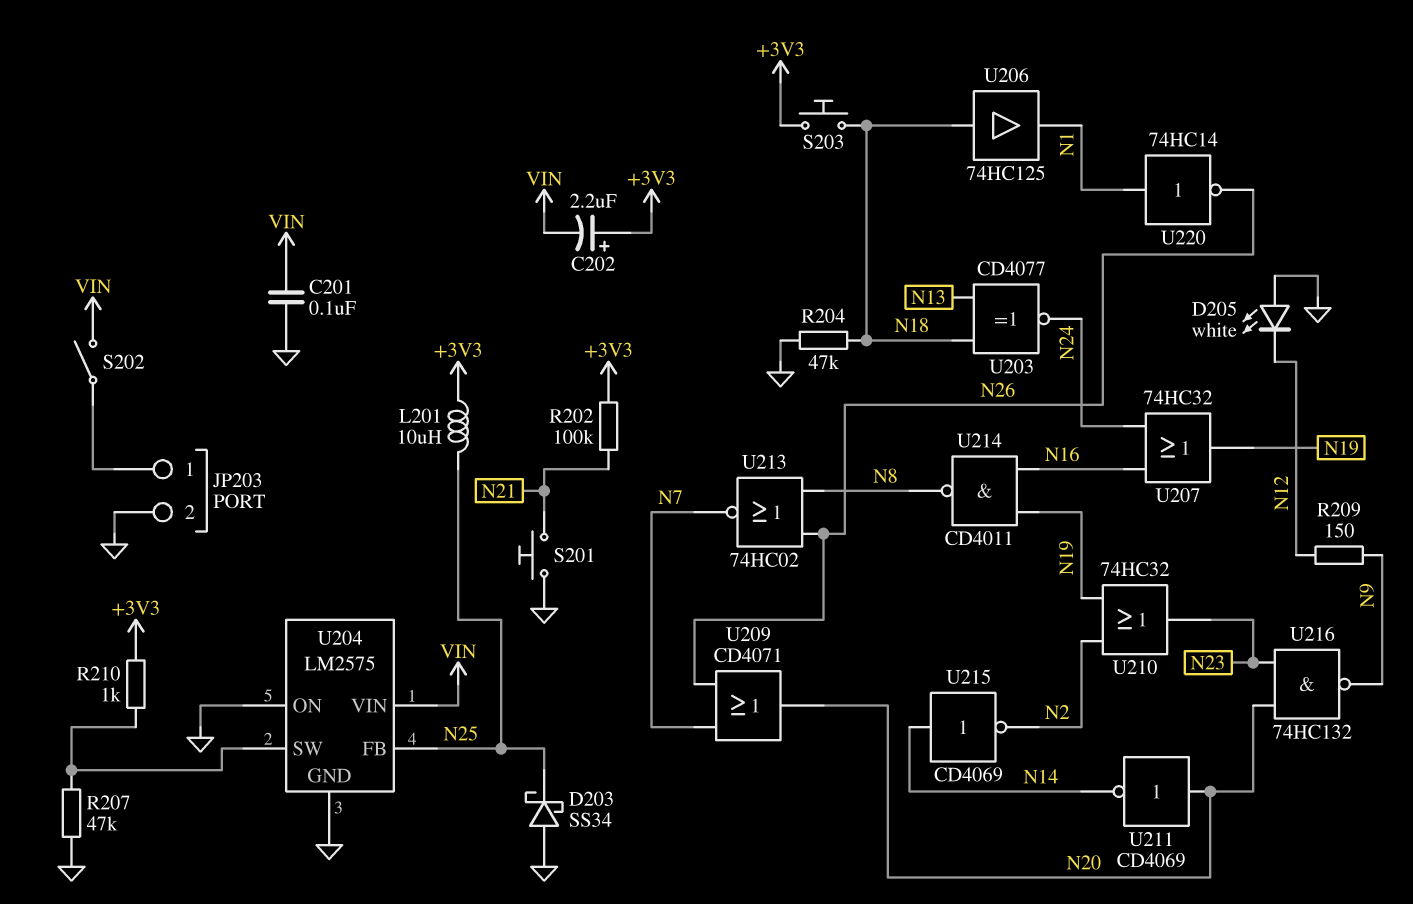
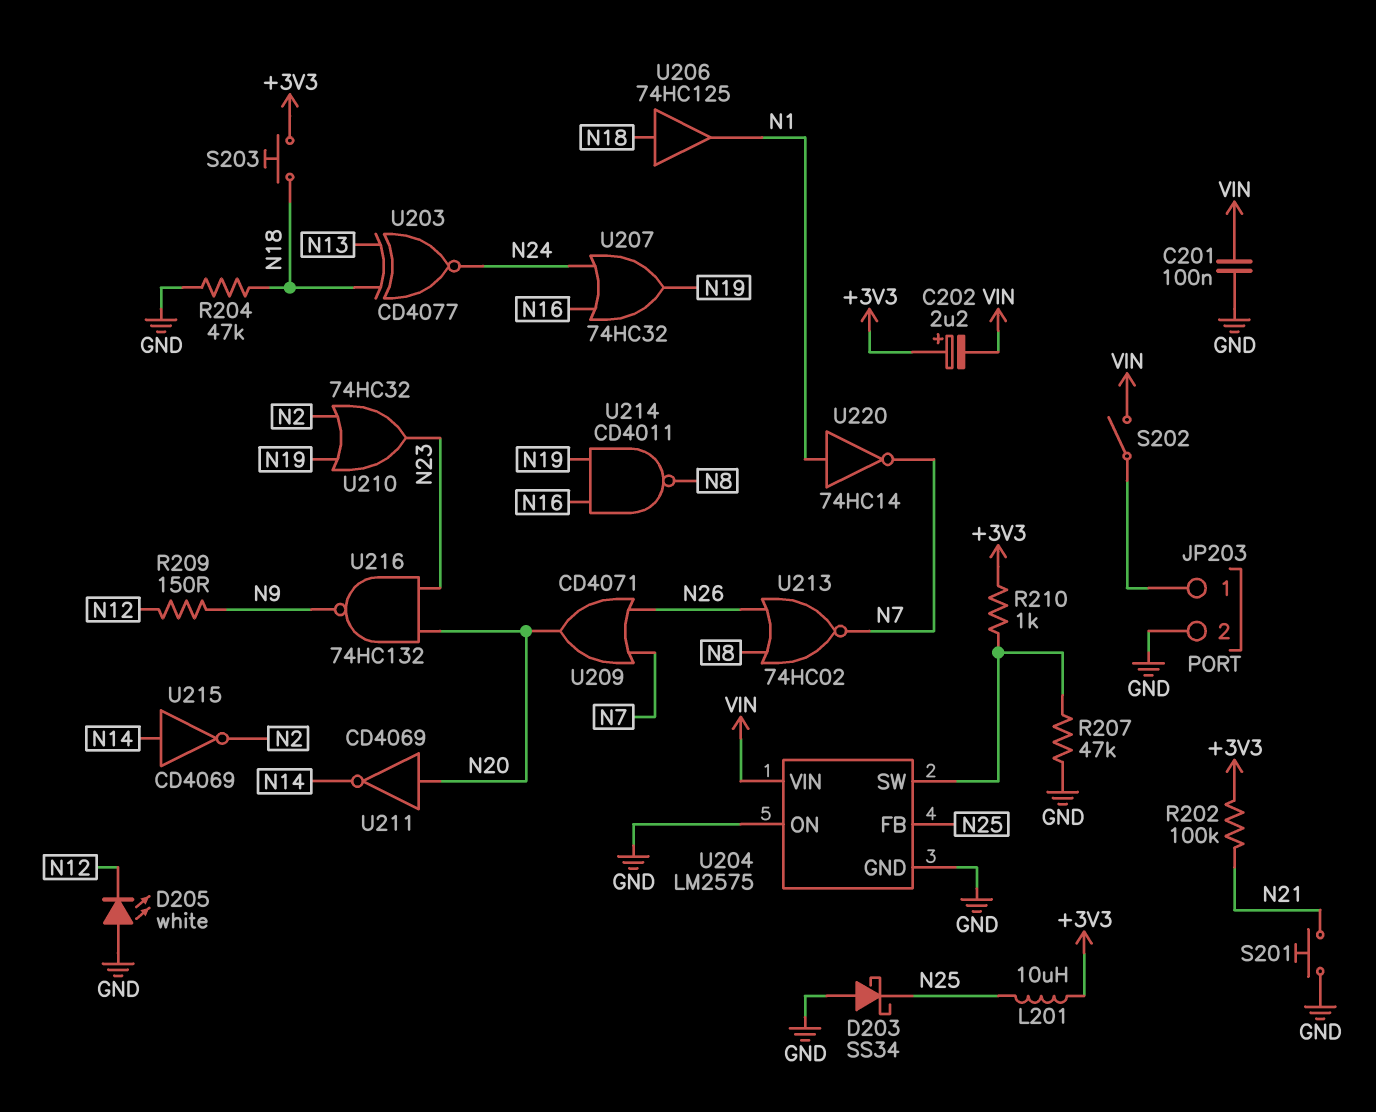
U220: NOT 74HC14 (in N1, out N26) -> NOT 74HC14 (in N1, out N7)

